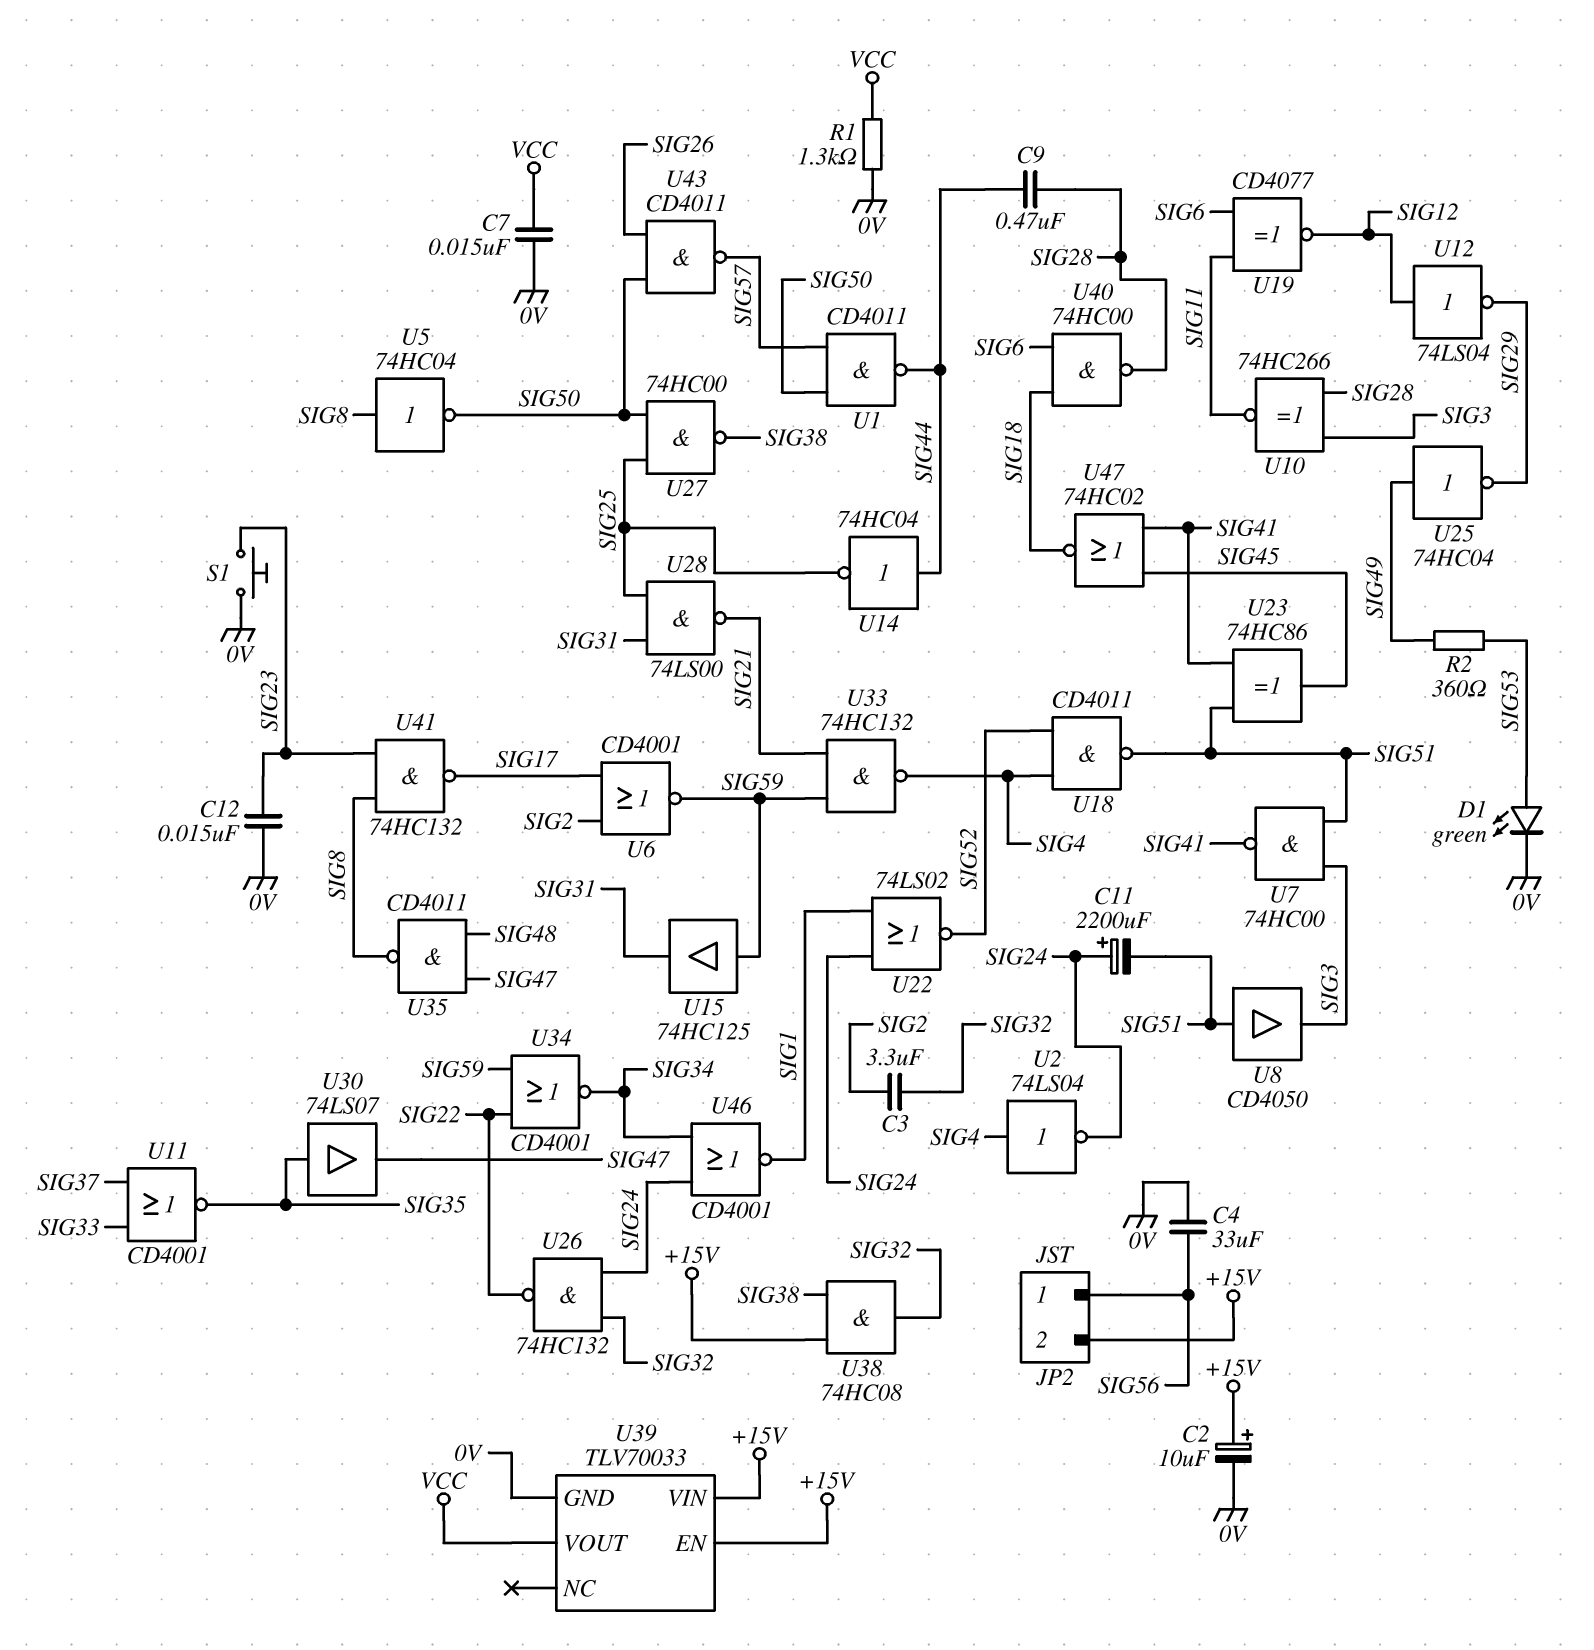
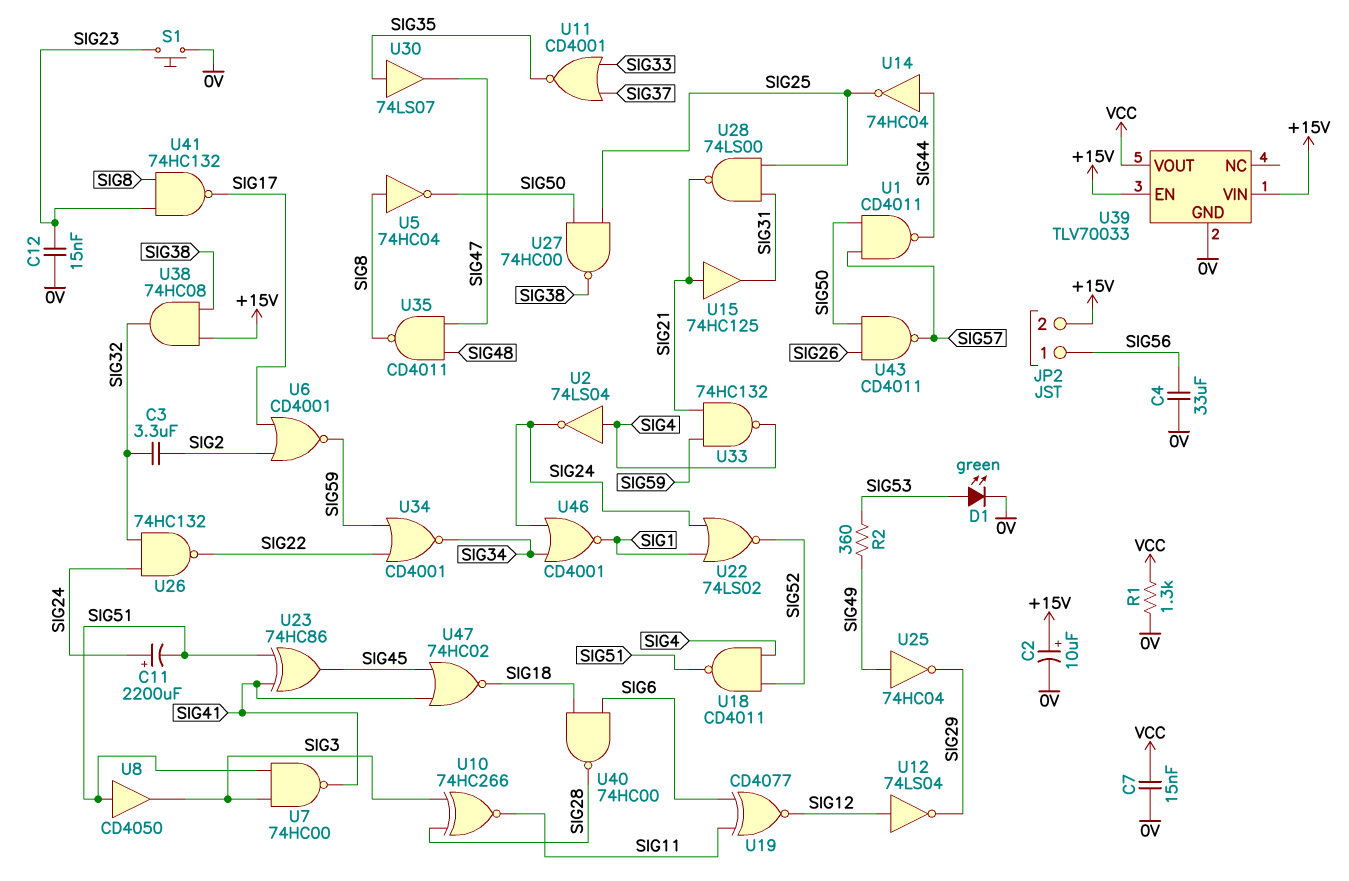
C9: 470nF (SIG28, SIG44) -> none
U15: buffer 74HC125 (in SIG59, out SIG31) -> buffer 74HC125 (in SIG21, out SIG31)

